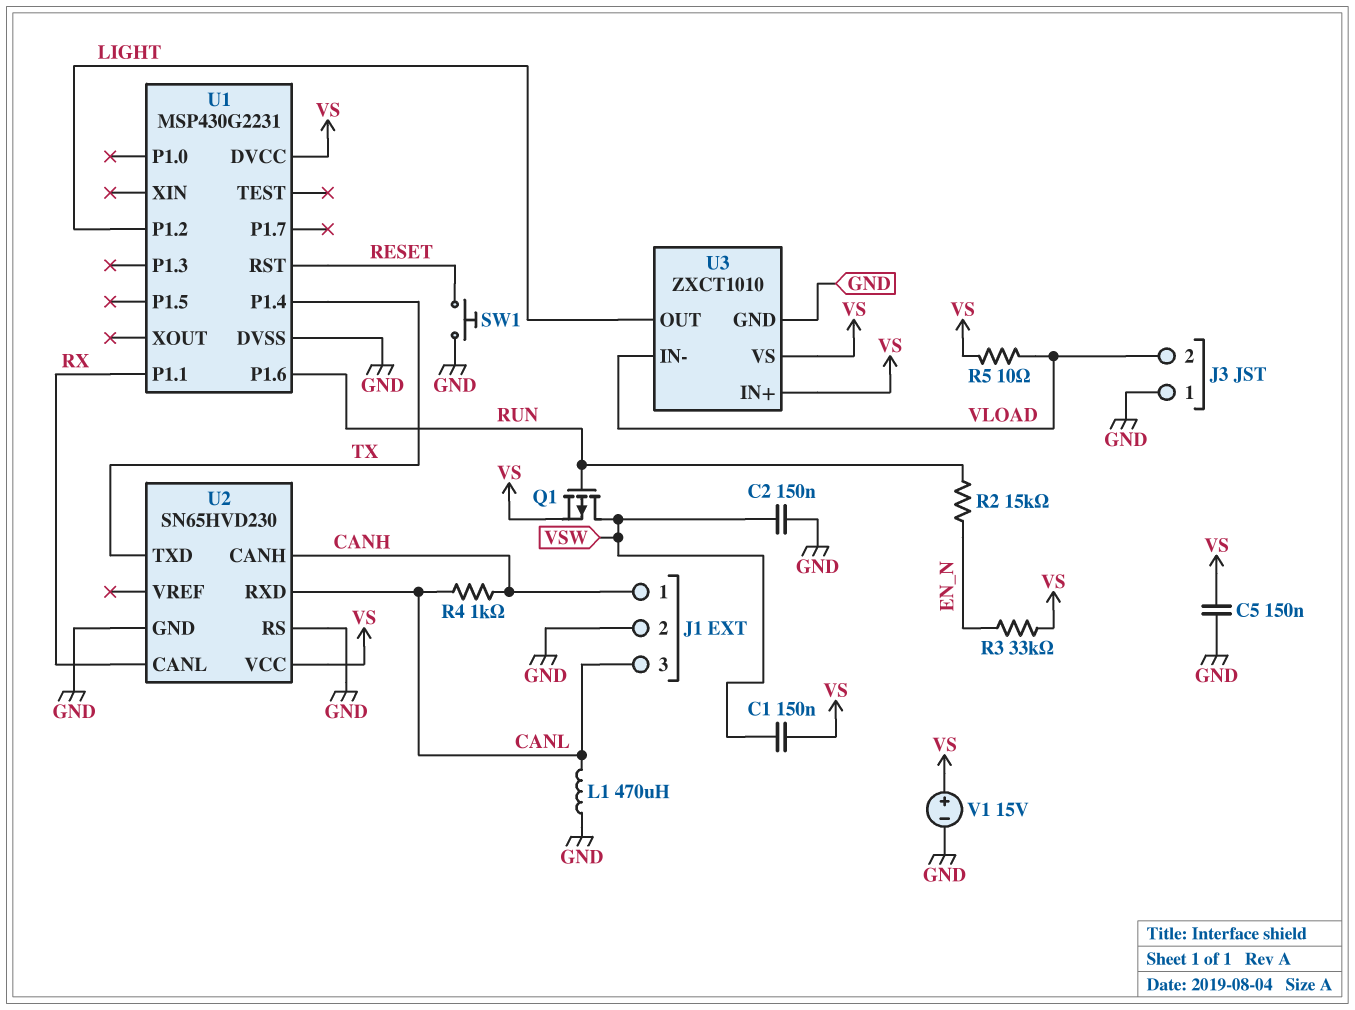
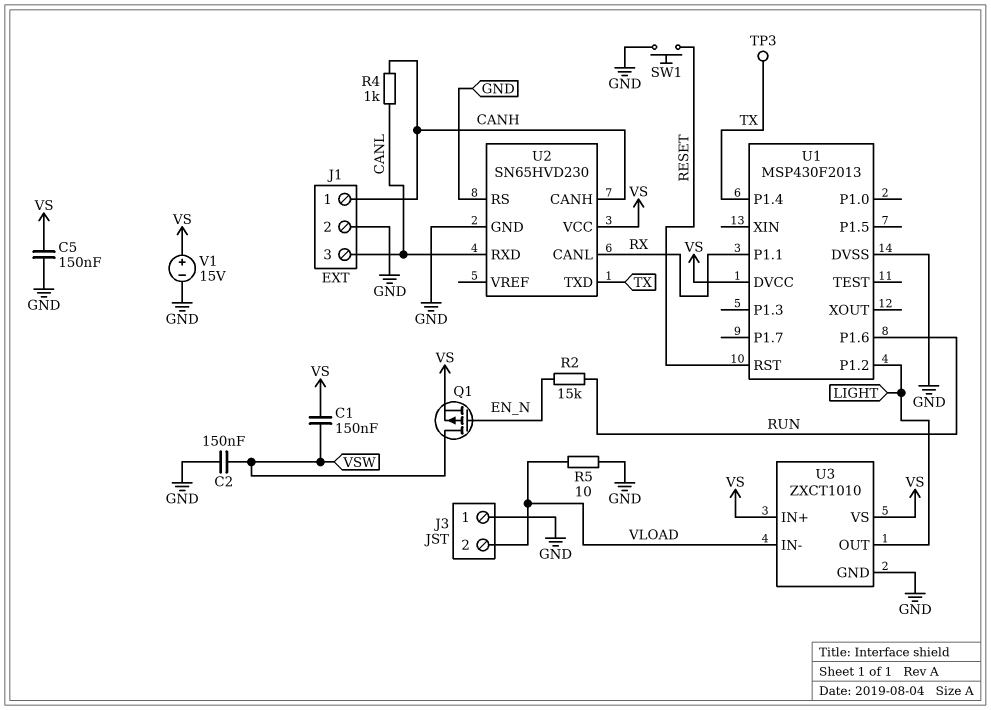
L1: 470uH (CANL, GND) -> none
Q1: PMOS (G RUN, D VSW, S VS) -> PMOS (G EN_N, D VSW, S VS)
R3: 33k (EN_N, VS) -> none
R5: 10 (VLOAD, VS) -> 10 (GND, VLOAD)
TP3: none -> test point (TX)
U1: MSP430G2231 -> MSP430F2013

